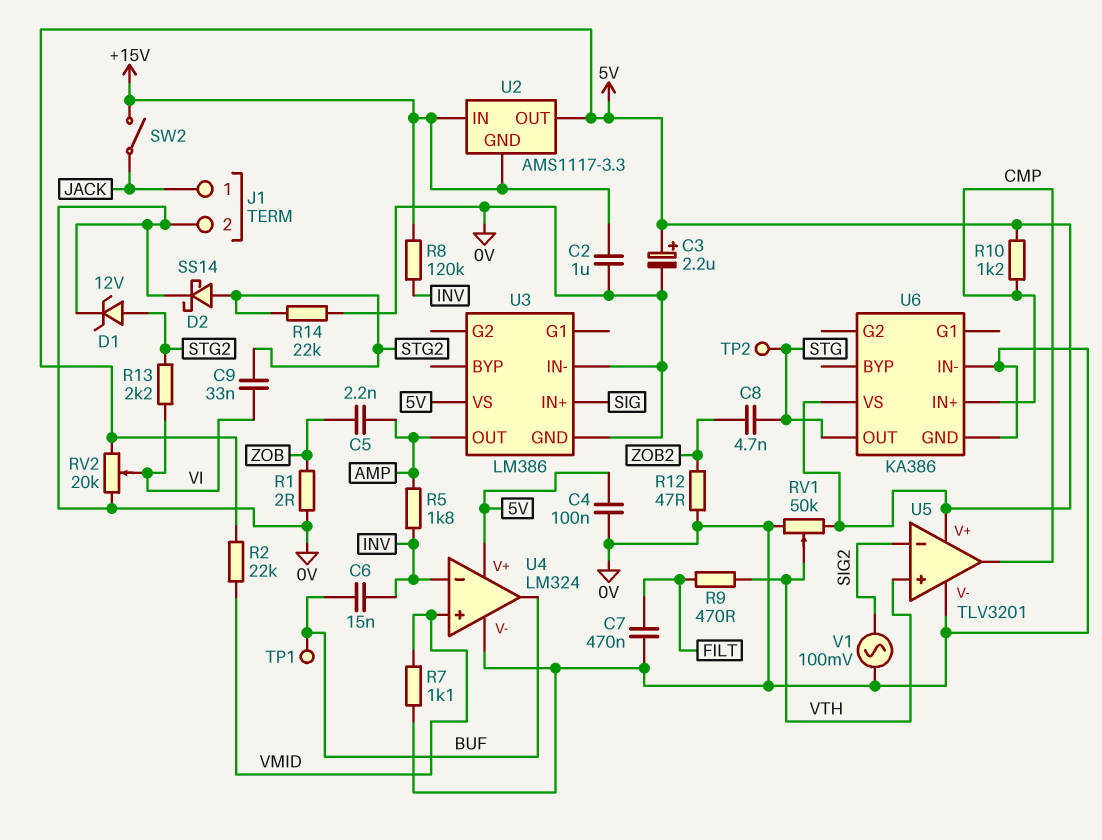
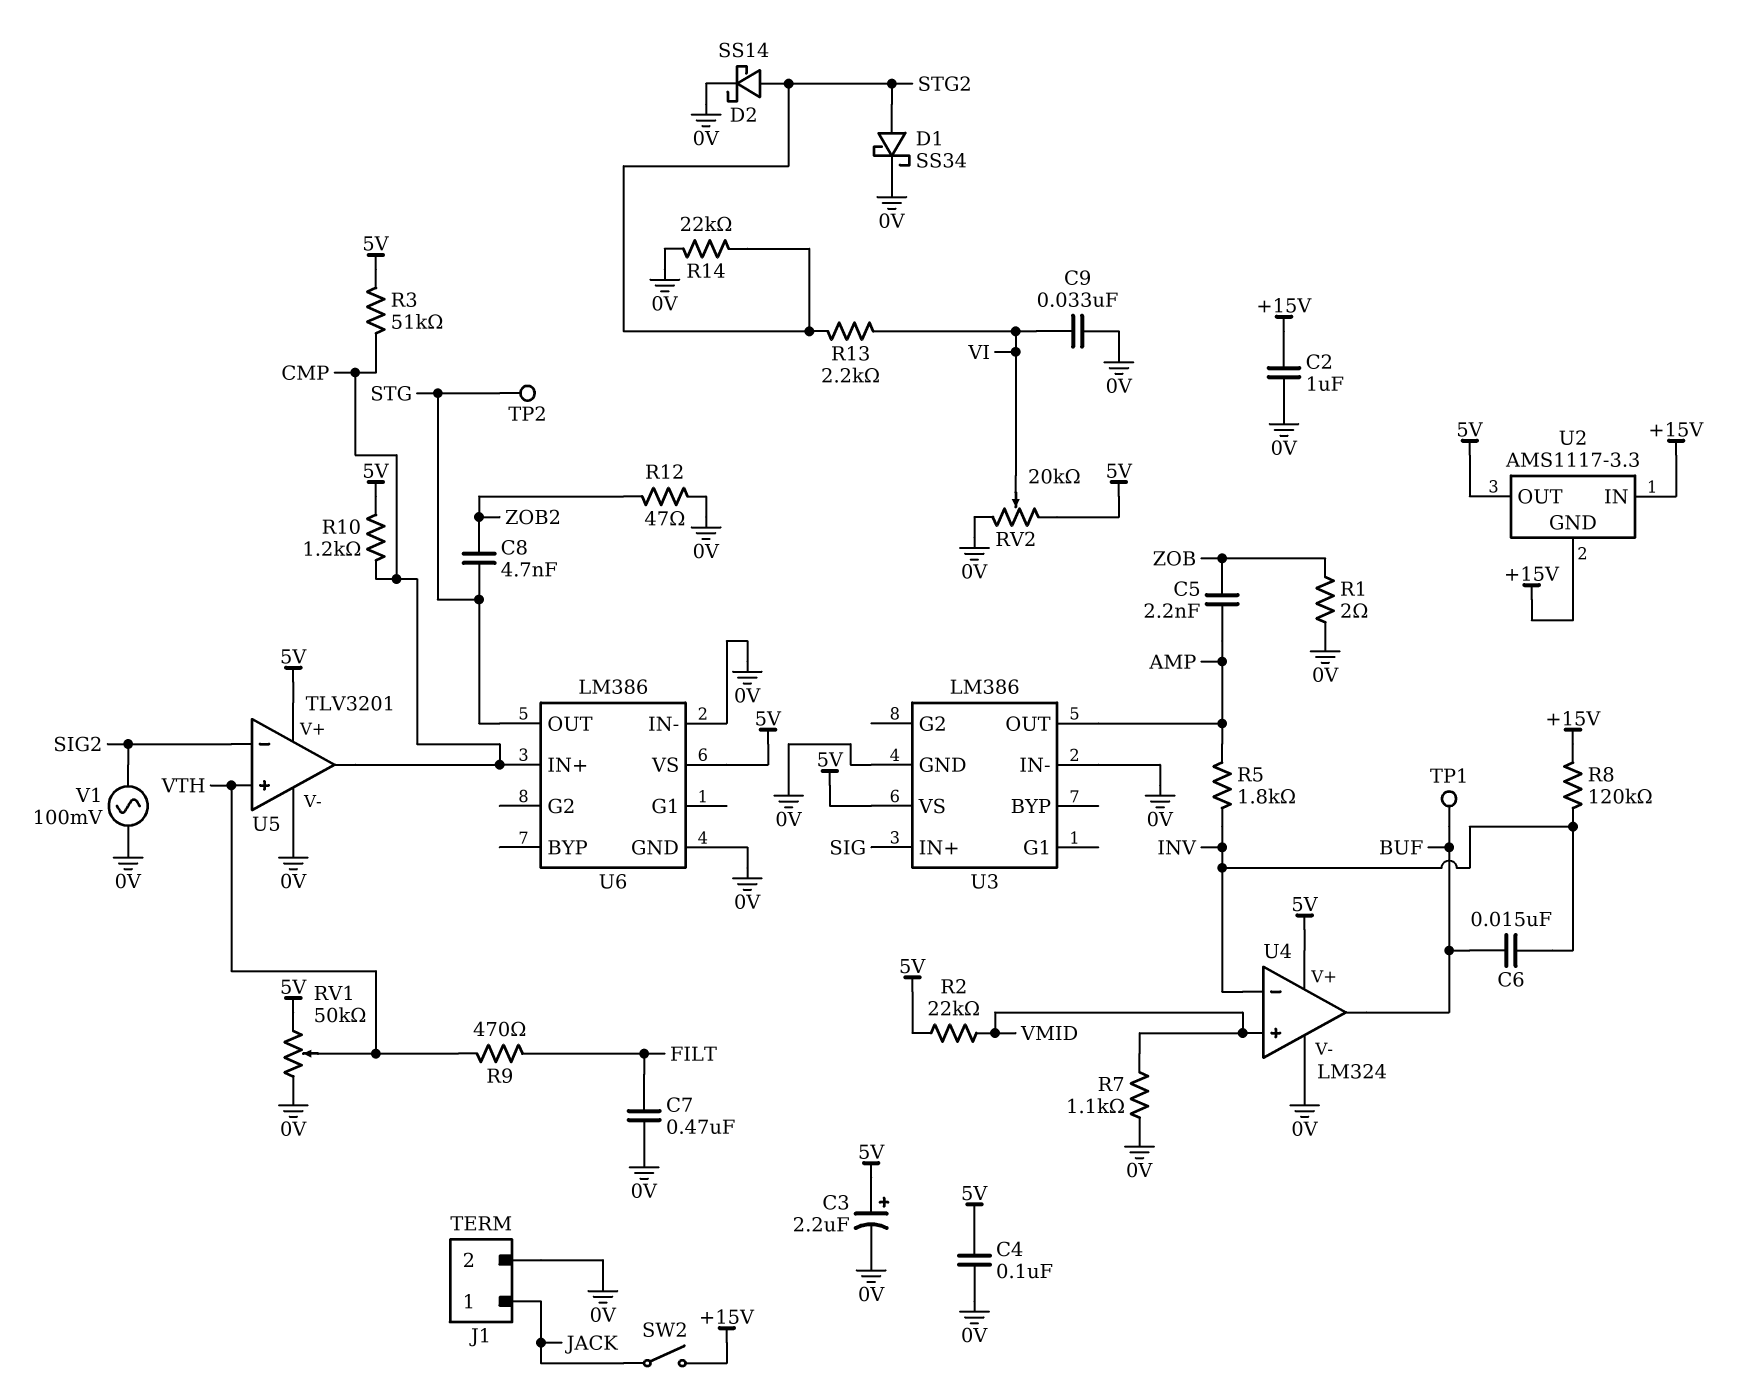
C9: 33nF (STG2, VI) -> 33nF (0V, VI)
D1: zener 12V (A STG2, K 0V) -> schottky SS34 (A STG2, K 0V)
R3: none -> 51k (5V, CMP)
U6: KA386 -> LM386

